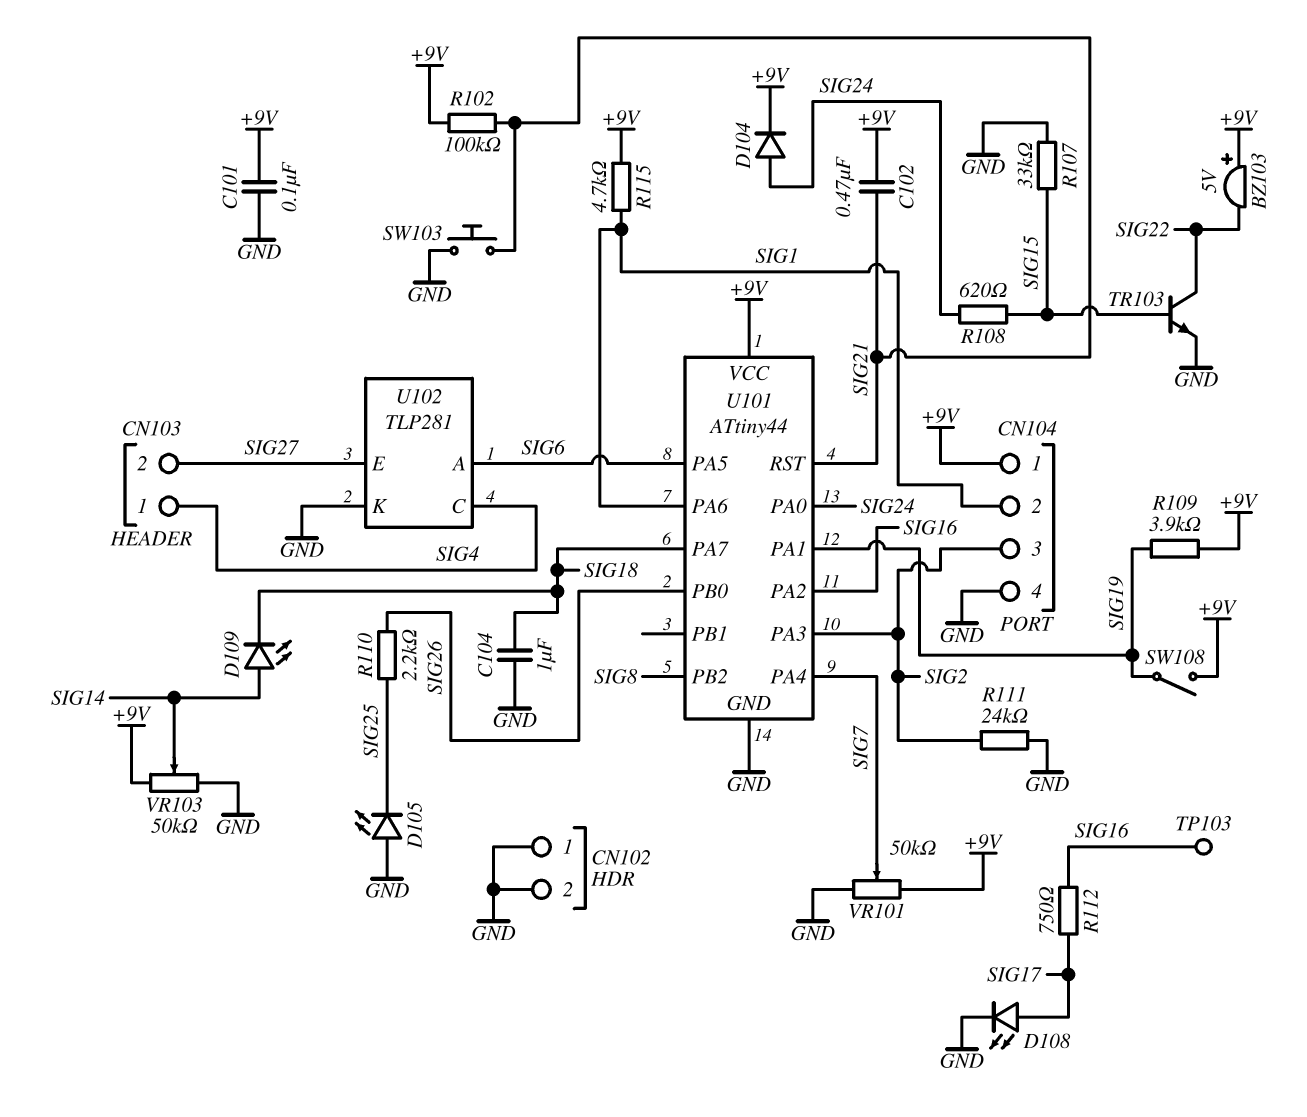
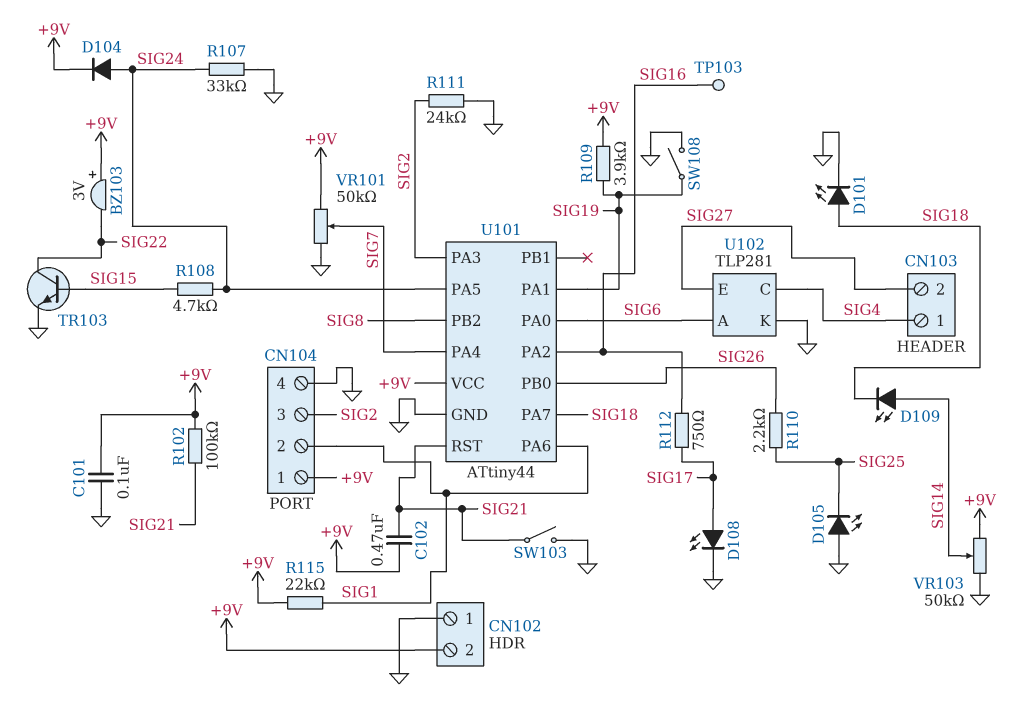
BZ103: buzzer 5V (plus +9V, minus SIG22) -> buzzer 3V (plus +9V, minus SIG22)
C104: 1uF (GND, SIG18) -> none
CN102 pin 2: GND -> +9V
D101: none -> LED (A SIG18, K GND)
R107: 33k (GND, SIG15) -> 33k (GND, SIG24)
R108: 620 (SIG15, SIG24) -> 4.7k (SIG15, SIG24)
R115: 4.7k (+9V, SIG1) -> 22k (+9V, SIG1)
SW103: button (GND, SIG21) -> switch (GND, SIG21)
SW108: switch (+9V, SIG19) -> switch (GND, SIG19)
U101 pin PA0: SIG24 -> SIG6
U101 pin PA5: SIG6 -> SIG24

